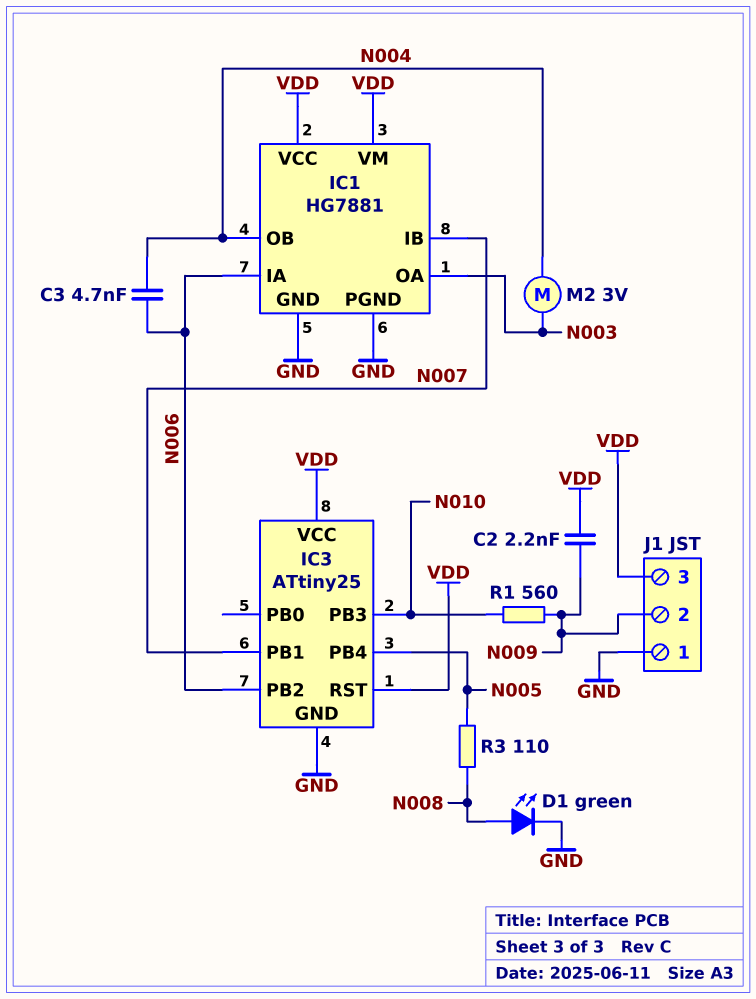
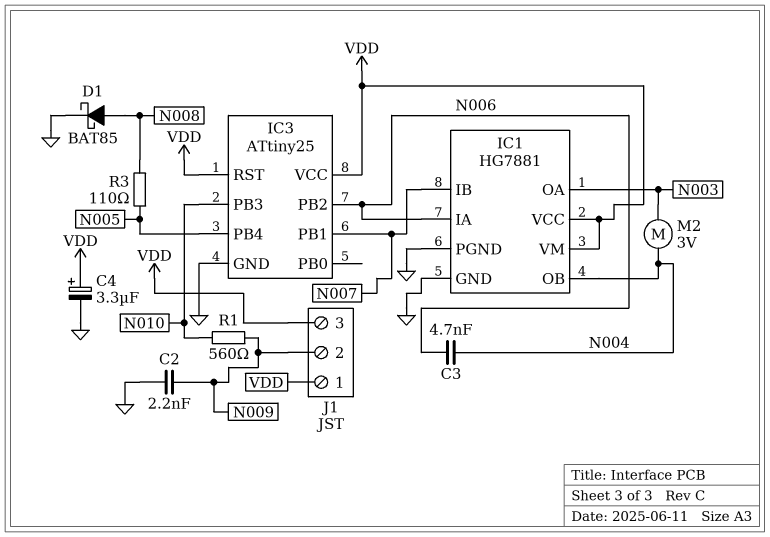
C2: 2.2nF (N009, VDD) -> 2.2nF (GND, N009)
C4: none -> 3.3uF (plus VDD, minus GND)
D1: LED green (A N008, K GND) -> schottky BAT85 (A N008, K GND)
J1 pin 1: GND -> VDD

